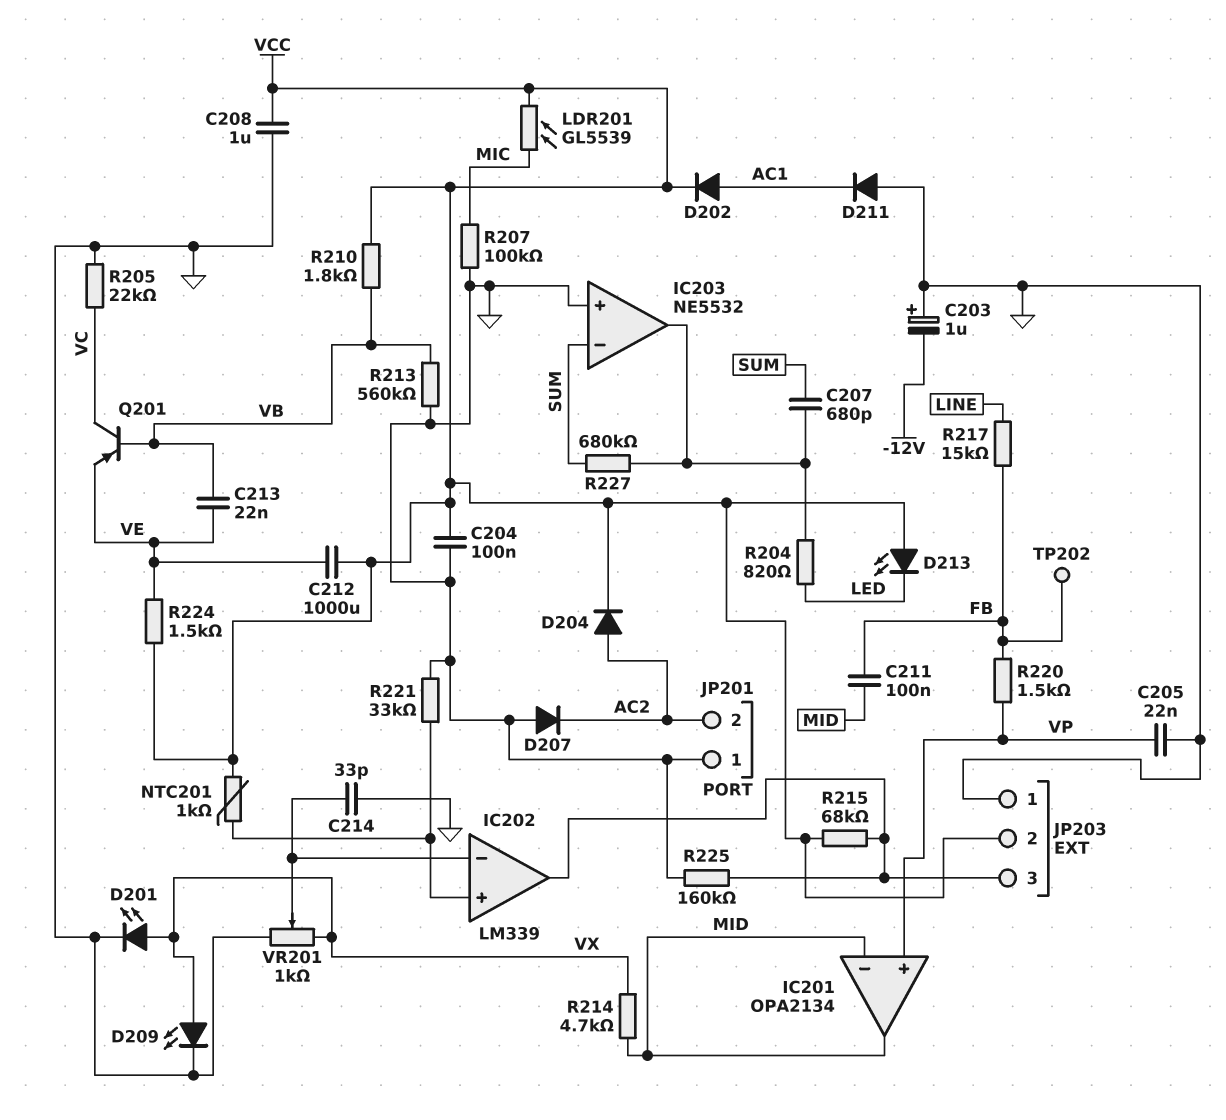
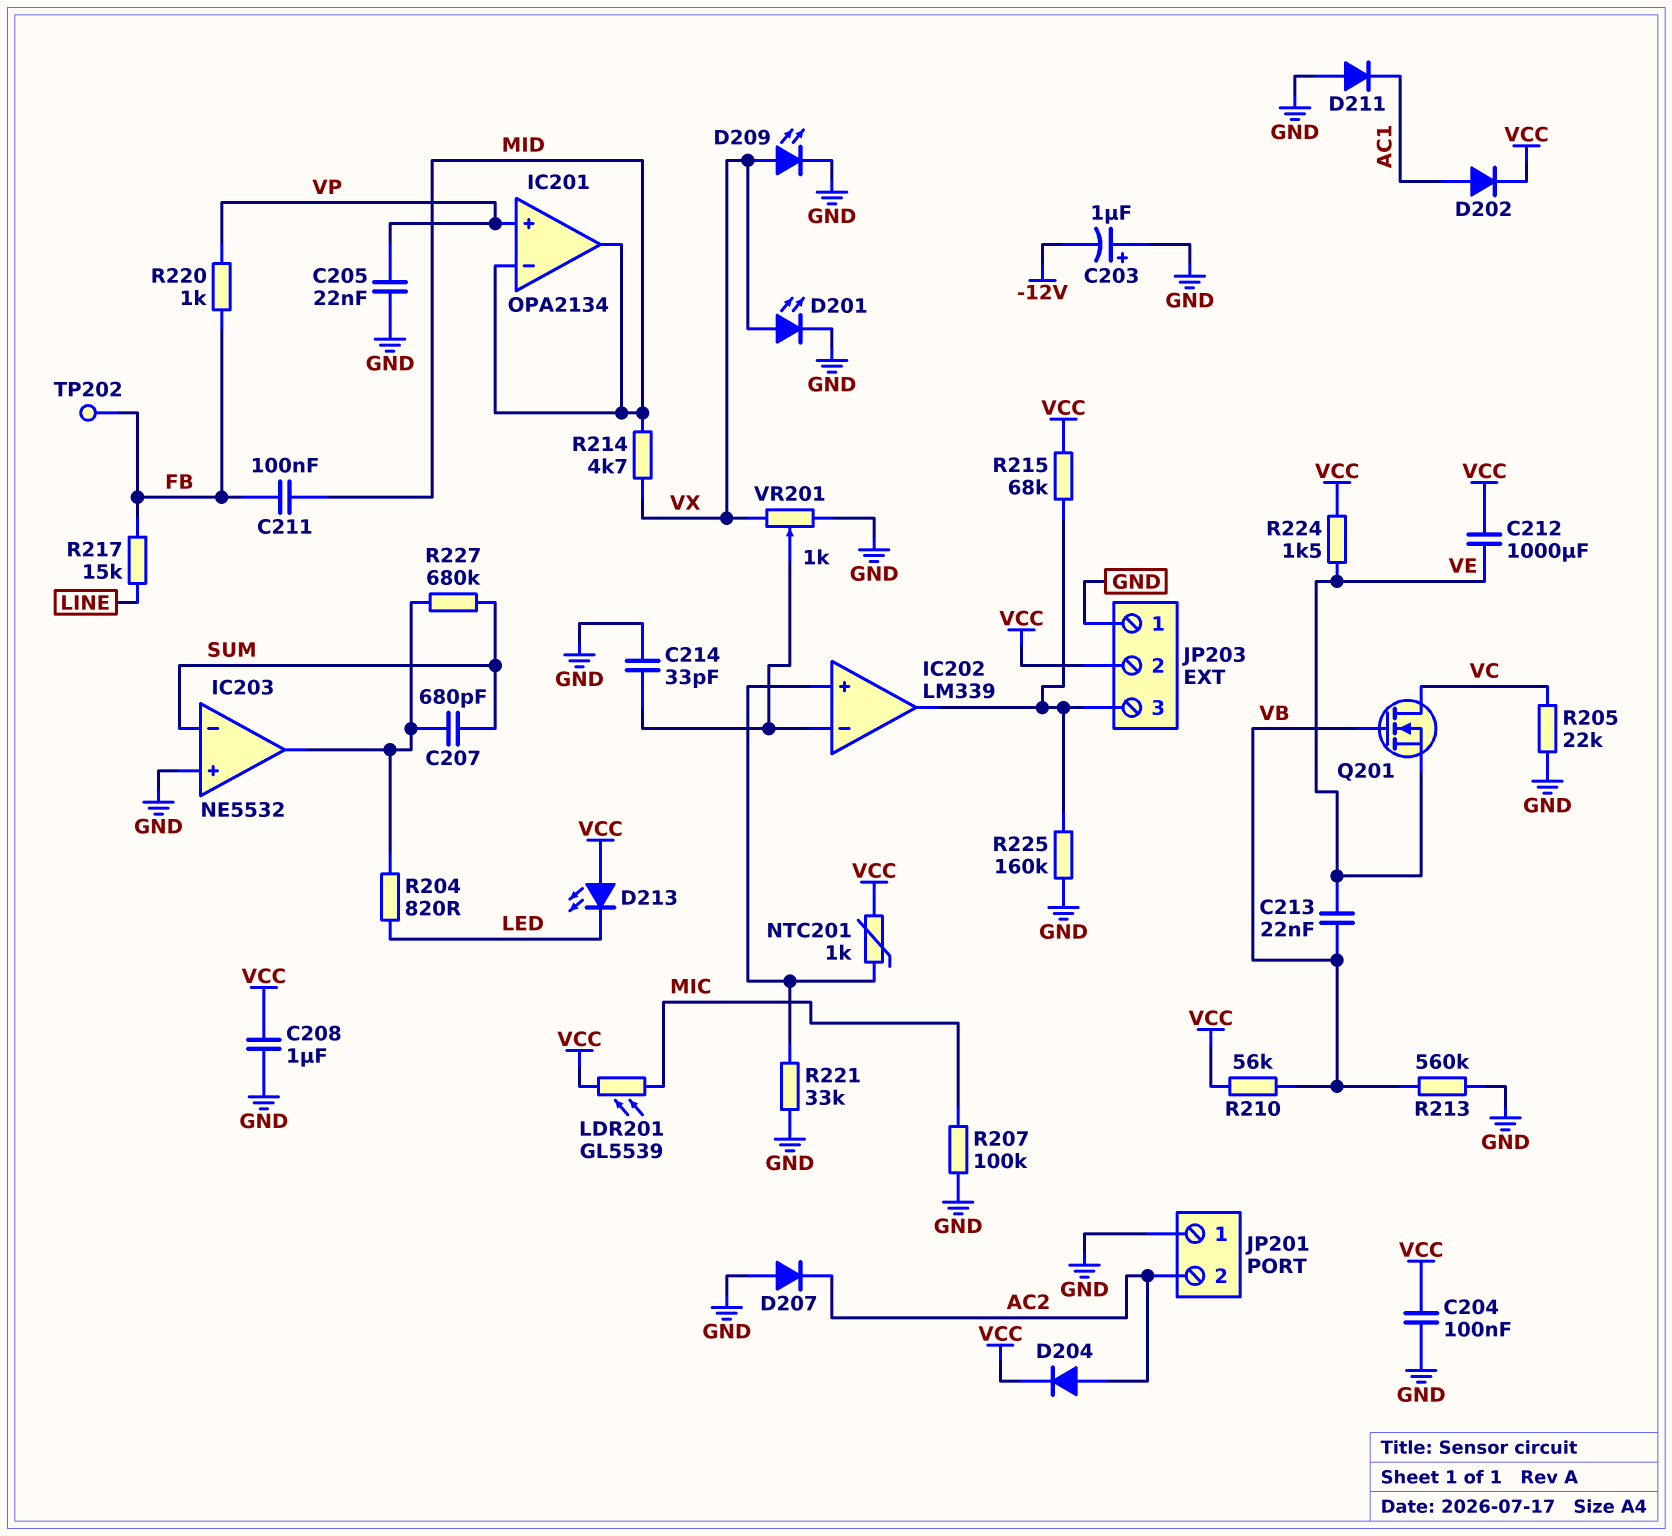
Q201: PNP (B VB, C VC, E VE) -> NMOS (G VB, D VC, S VE)
R210: 1.8k (VB, VCC) -> 56k (VB, VCC)
R220: 1.5k (FB, VP) -> 1k (FB, VP)

